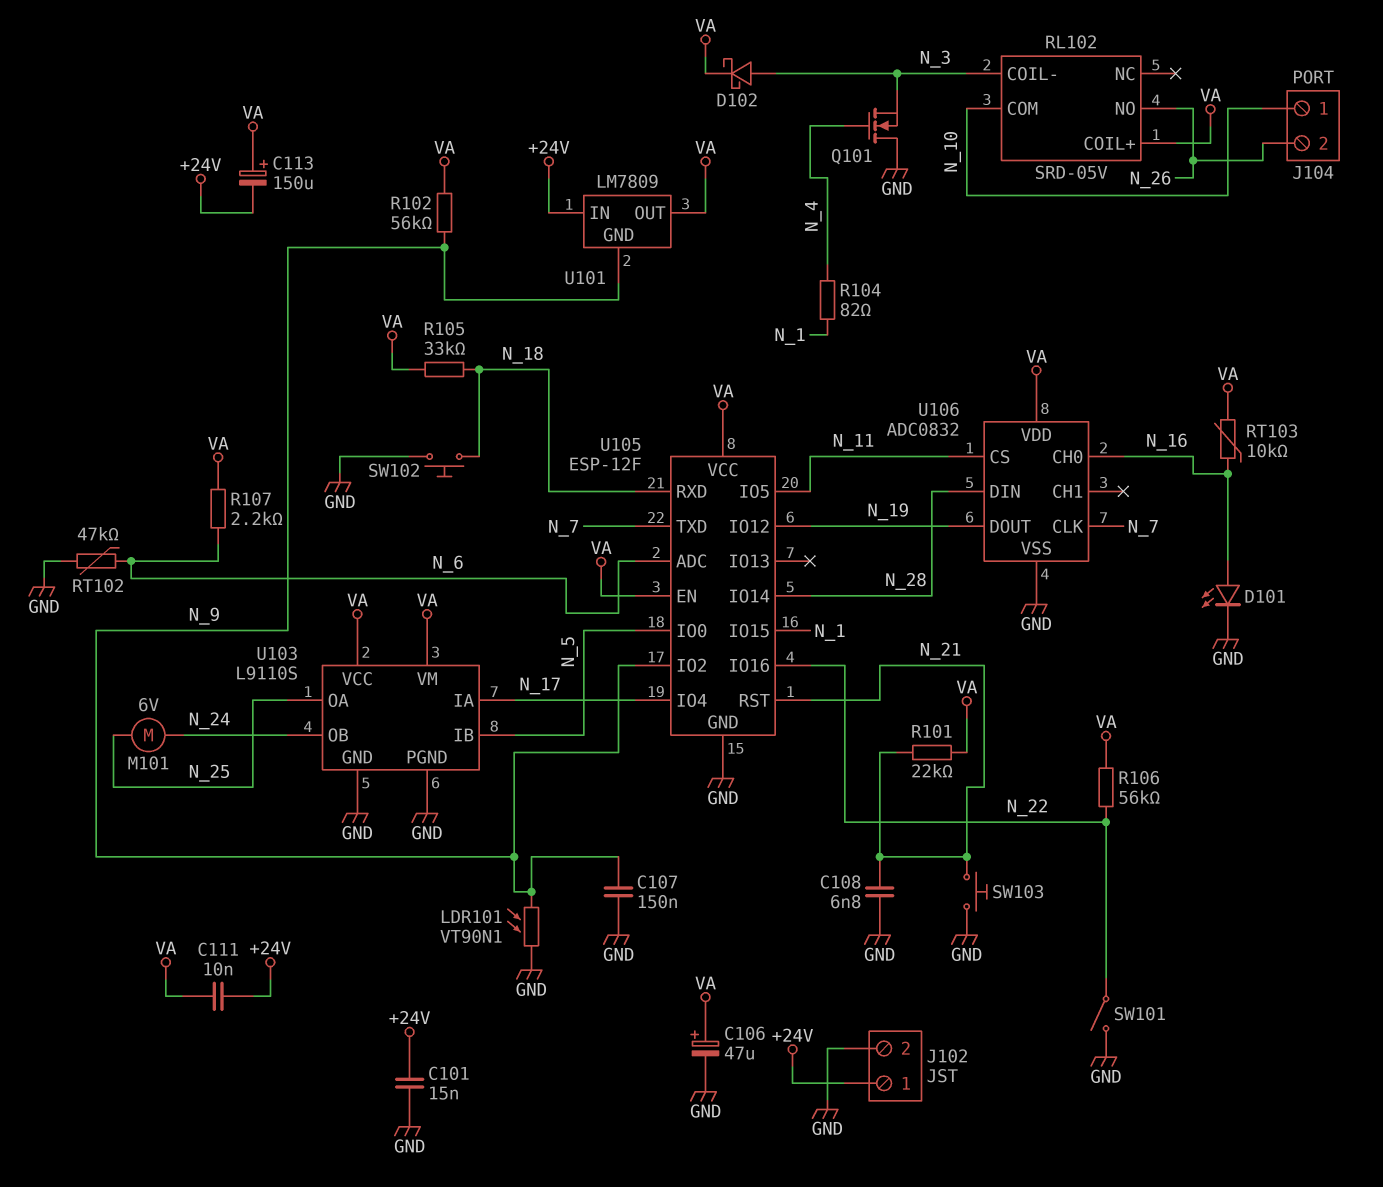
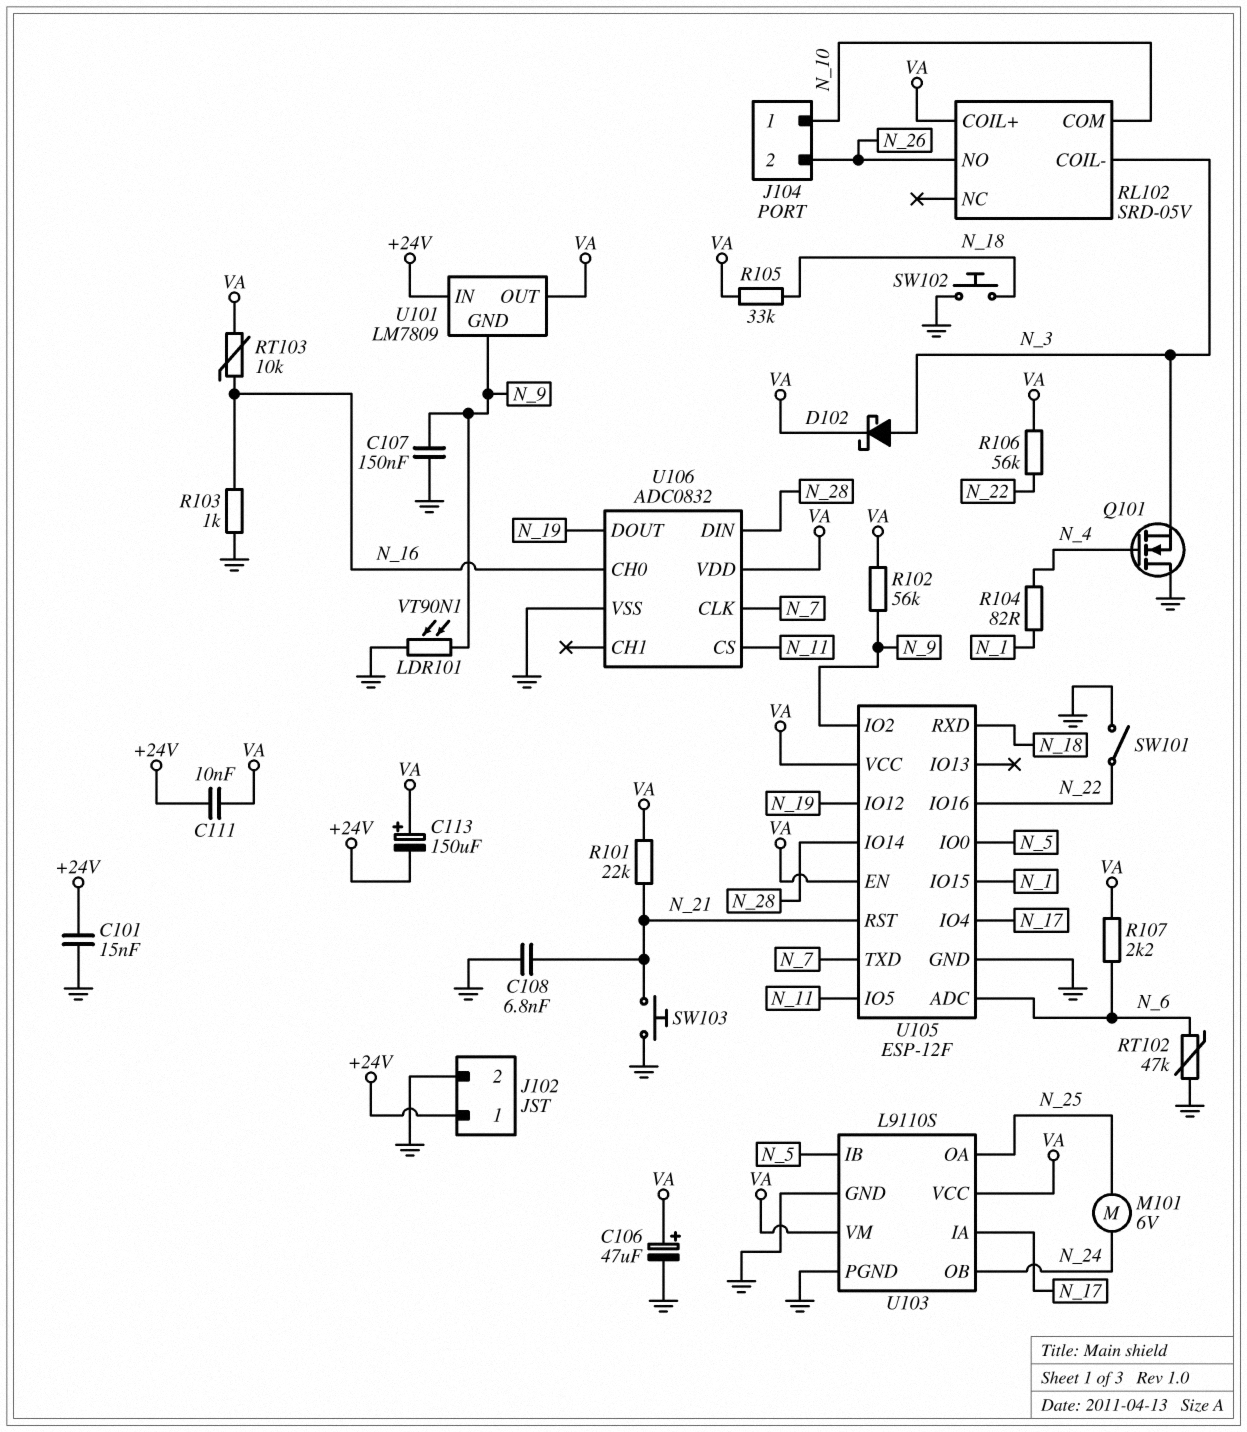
D101: LED (A N_16, K GND) -> none
R103: none -> 1k (GND, N_16)

